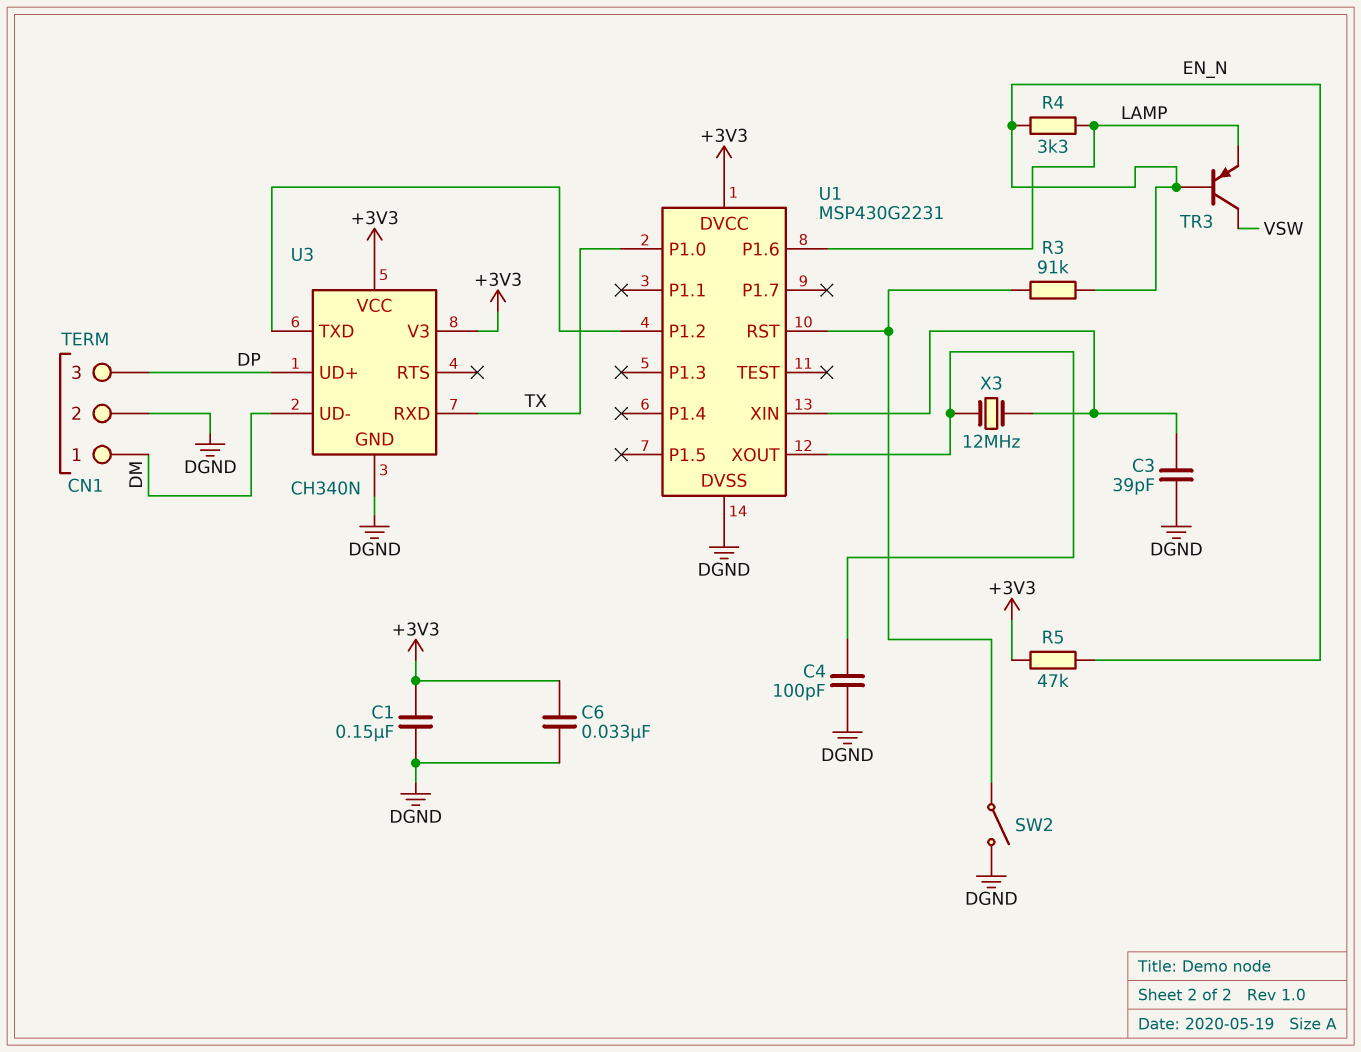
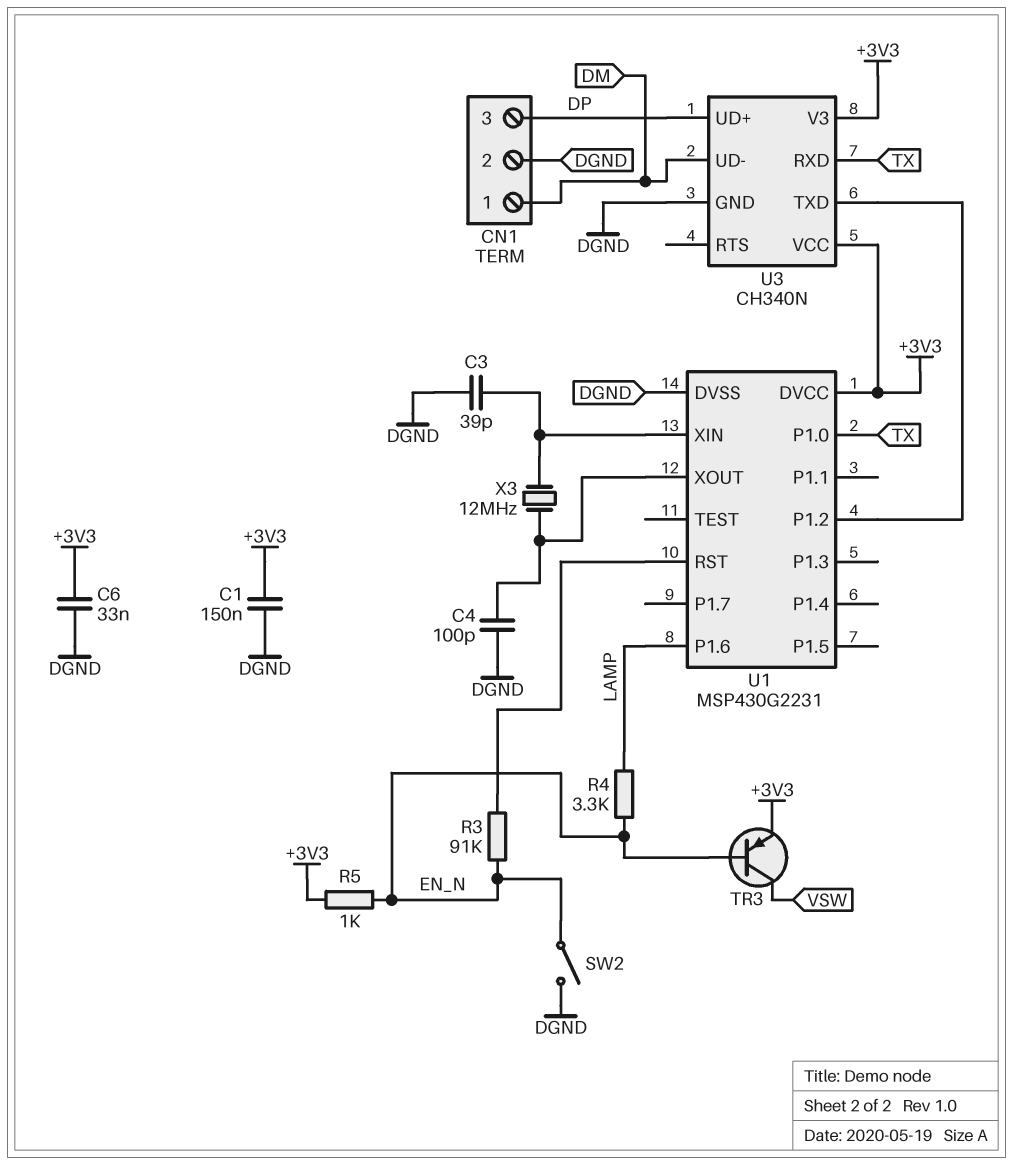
R5: 47k (+3V3, EN_N) -> 1k (+3V3, EN_N)
SW2: switch (DGND, U1/RST) -> switch (DGND, EN_N)
TR3: PNP (B EN_N, C VSW, E LAMP) -> PNP (B EN_N, C VSW, E +3V3)

